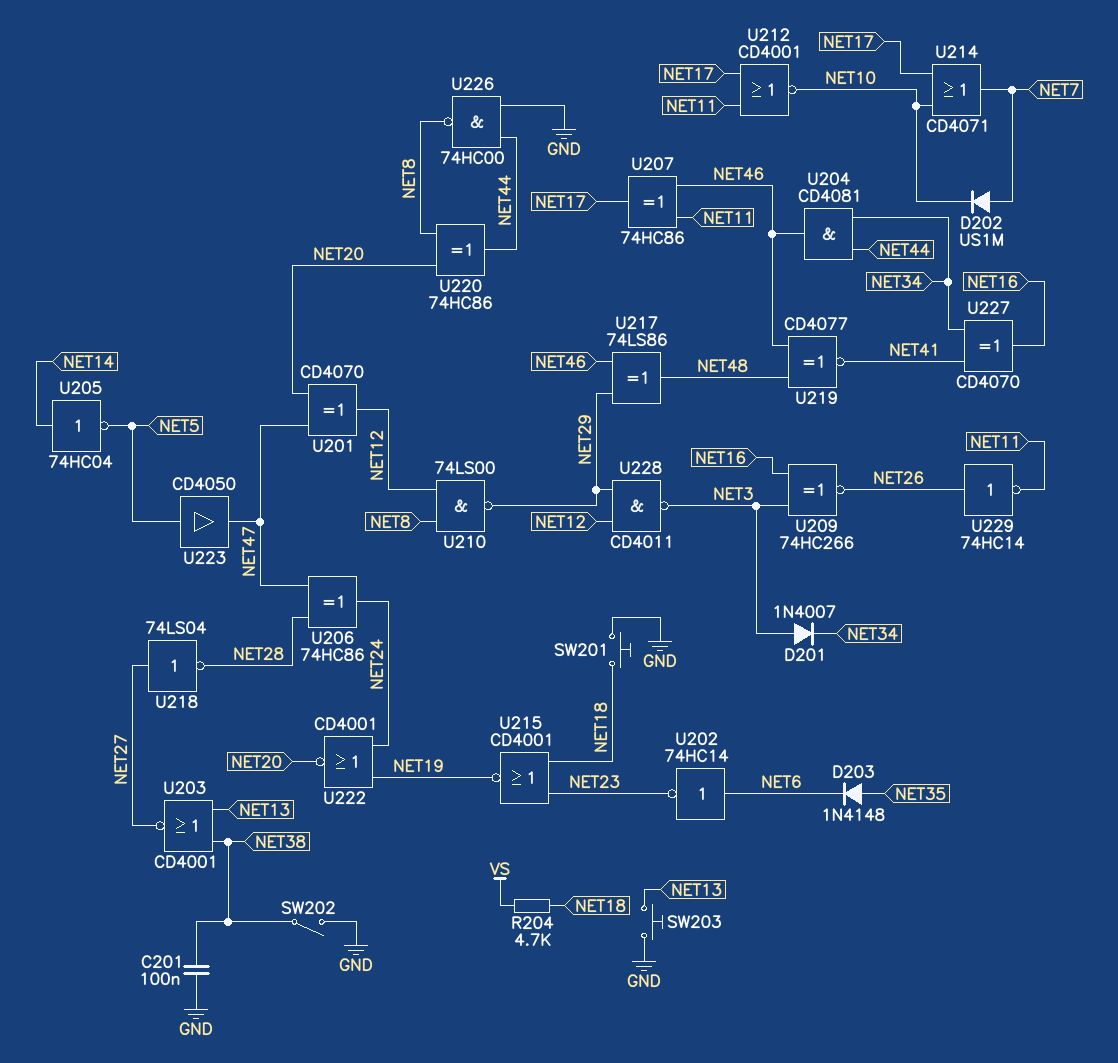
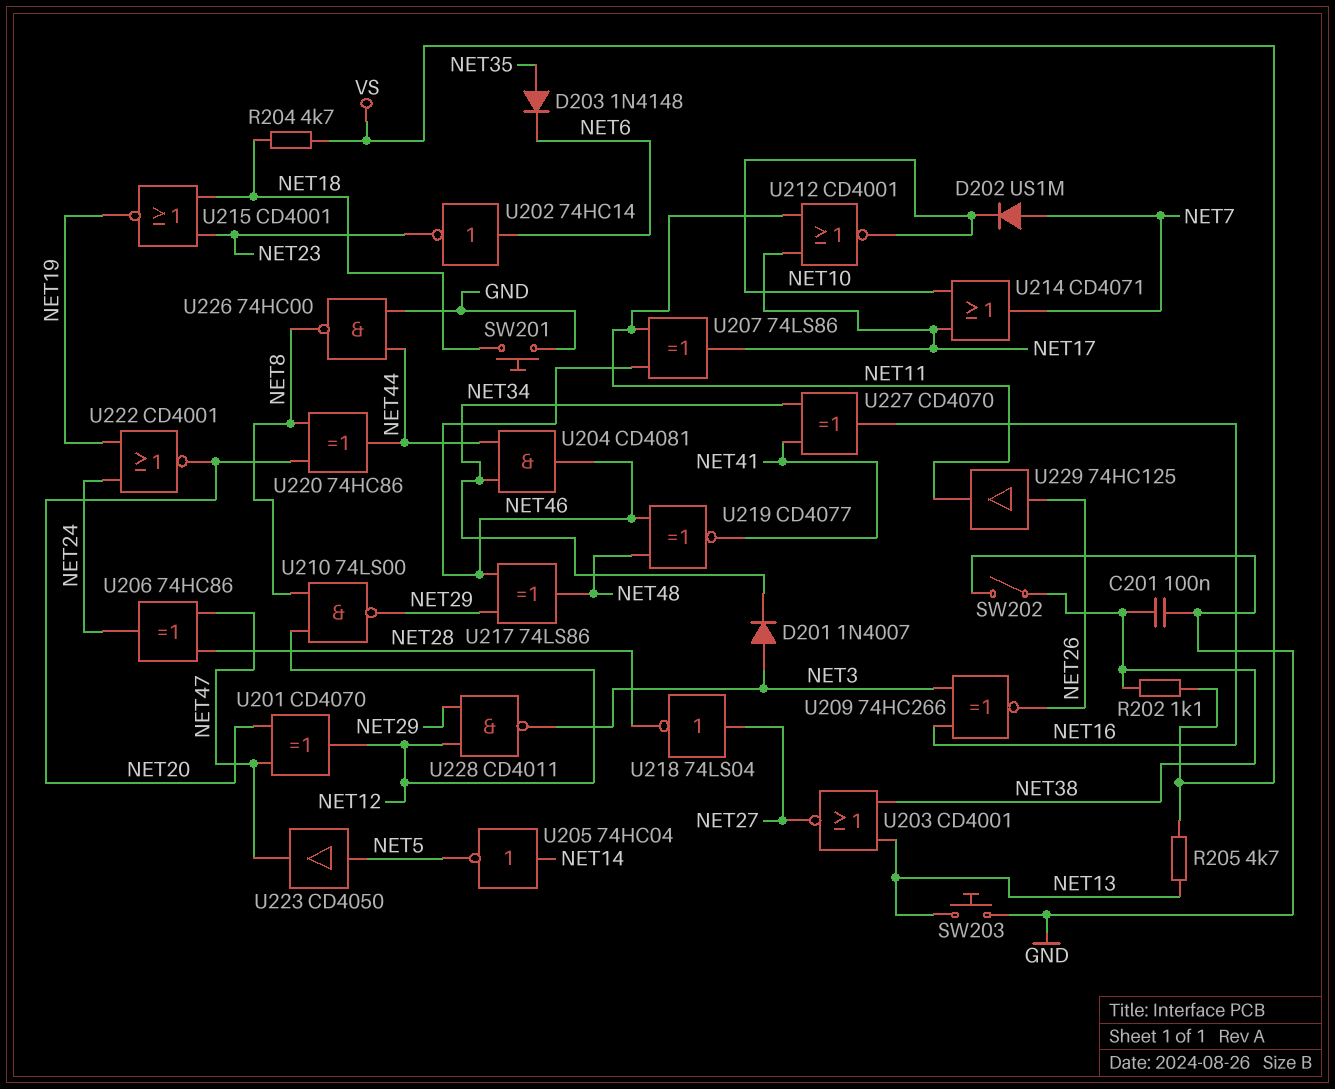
R202: none -> 1.1k (NET38, VS)
R205: none -> 4.7k (NET13, VS)
U207: XOR 74HC86 (in NET11, in NET46, out NET17) -> XOR 74LS86 (in NET11, in NET46, out NET17)
U229: NOT 74HC14 (in NET26, out NET11) -> buffer 74HC125 (in NET26, out NET11)

